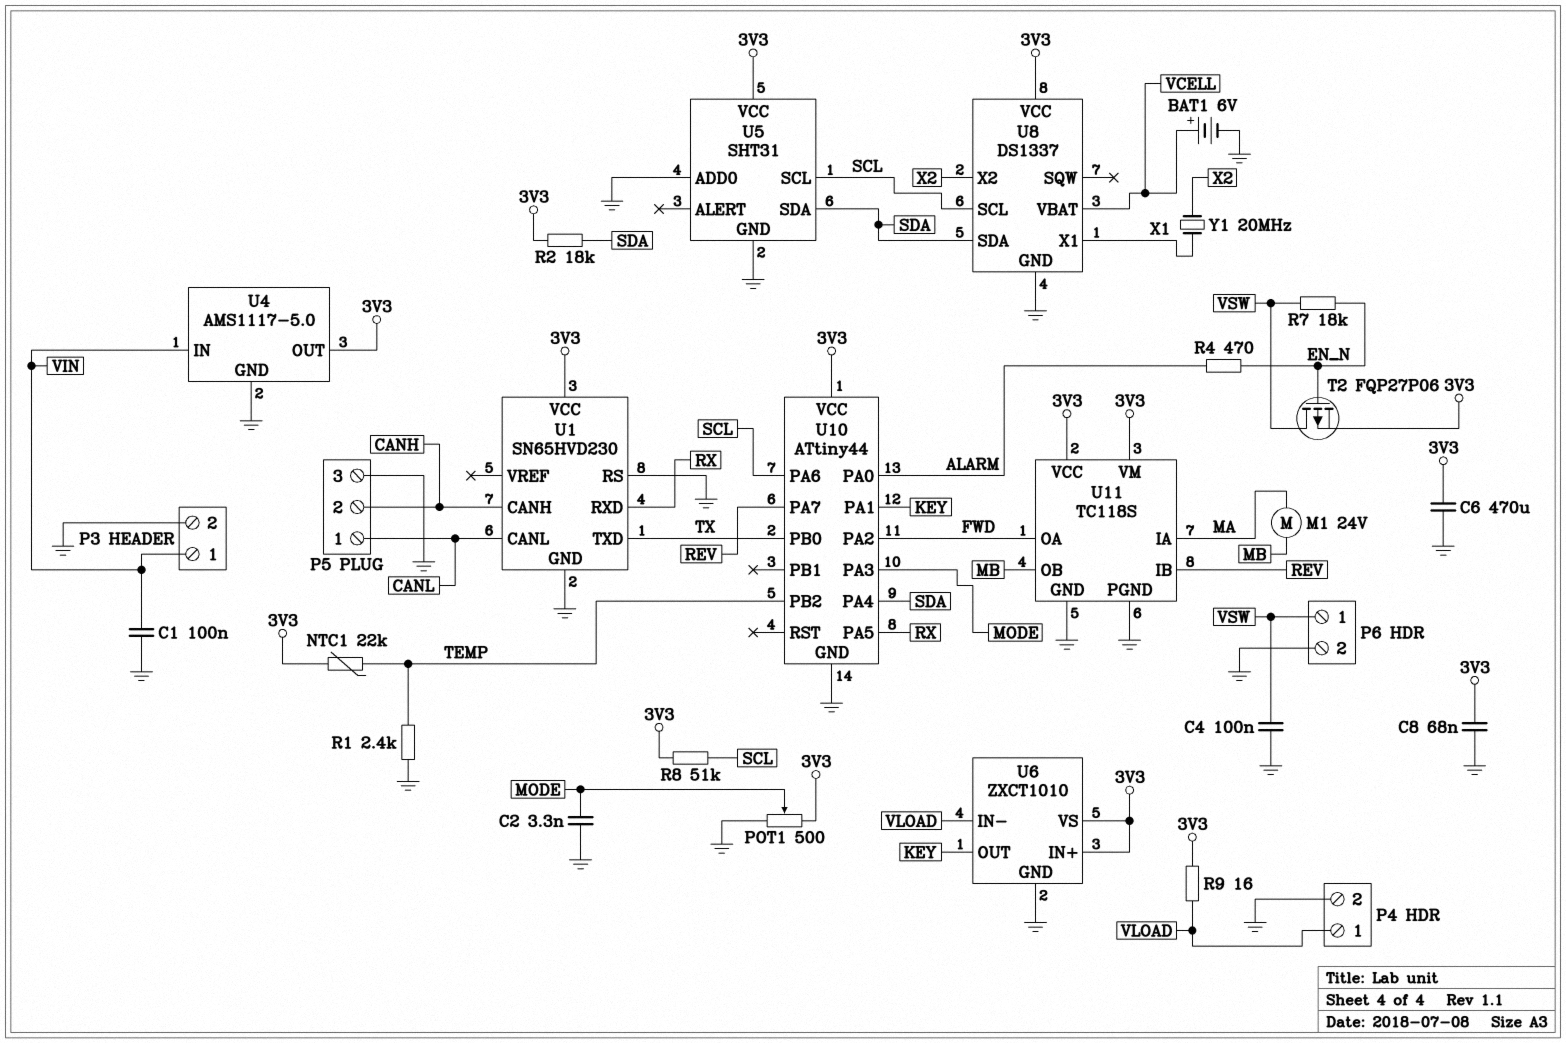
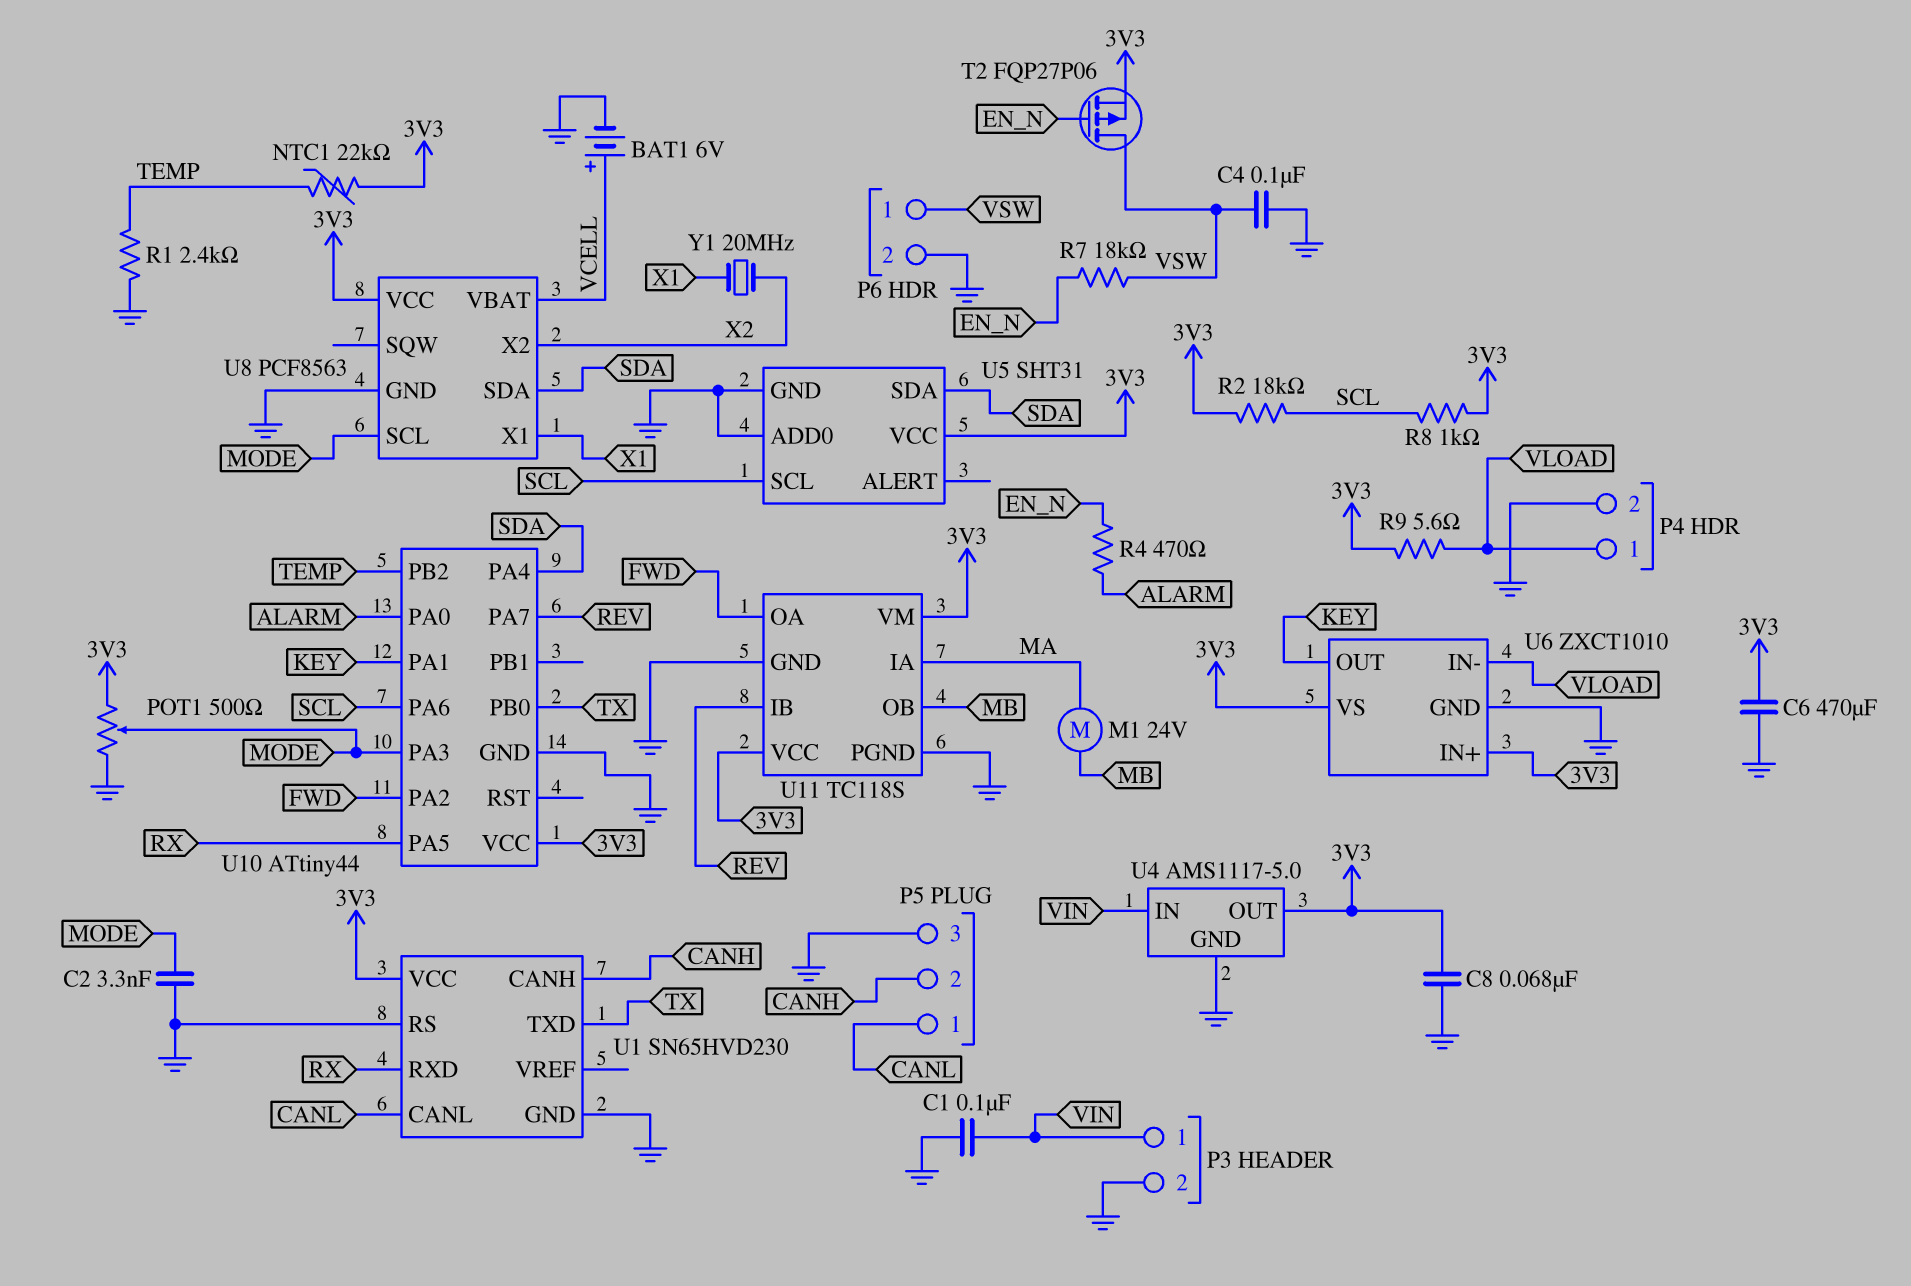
R2: 18k (3V3, SDA) -> 18k (3V3, SCL)
R8: 51k (3V3, SCL) -> 1k (3V3, SCL)
R9: 16 (3V3, VLOAD) -> 5.6 (3V3, VLOAD)
U8: DS1337 -> PCF8563
U8 pin SCL: SCL -> MODE

